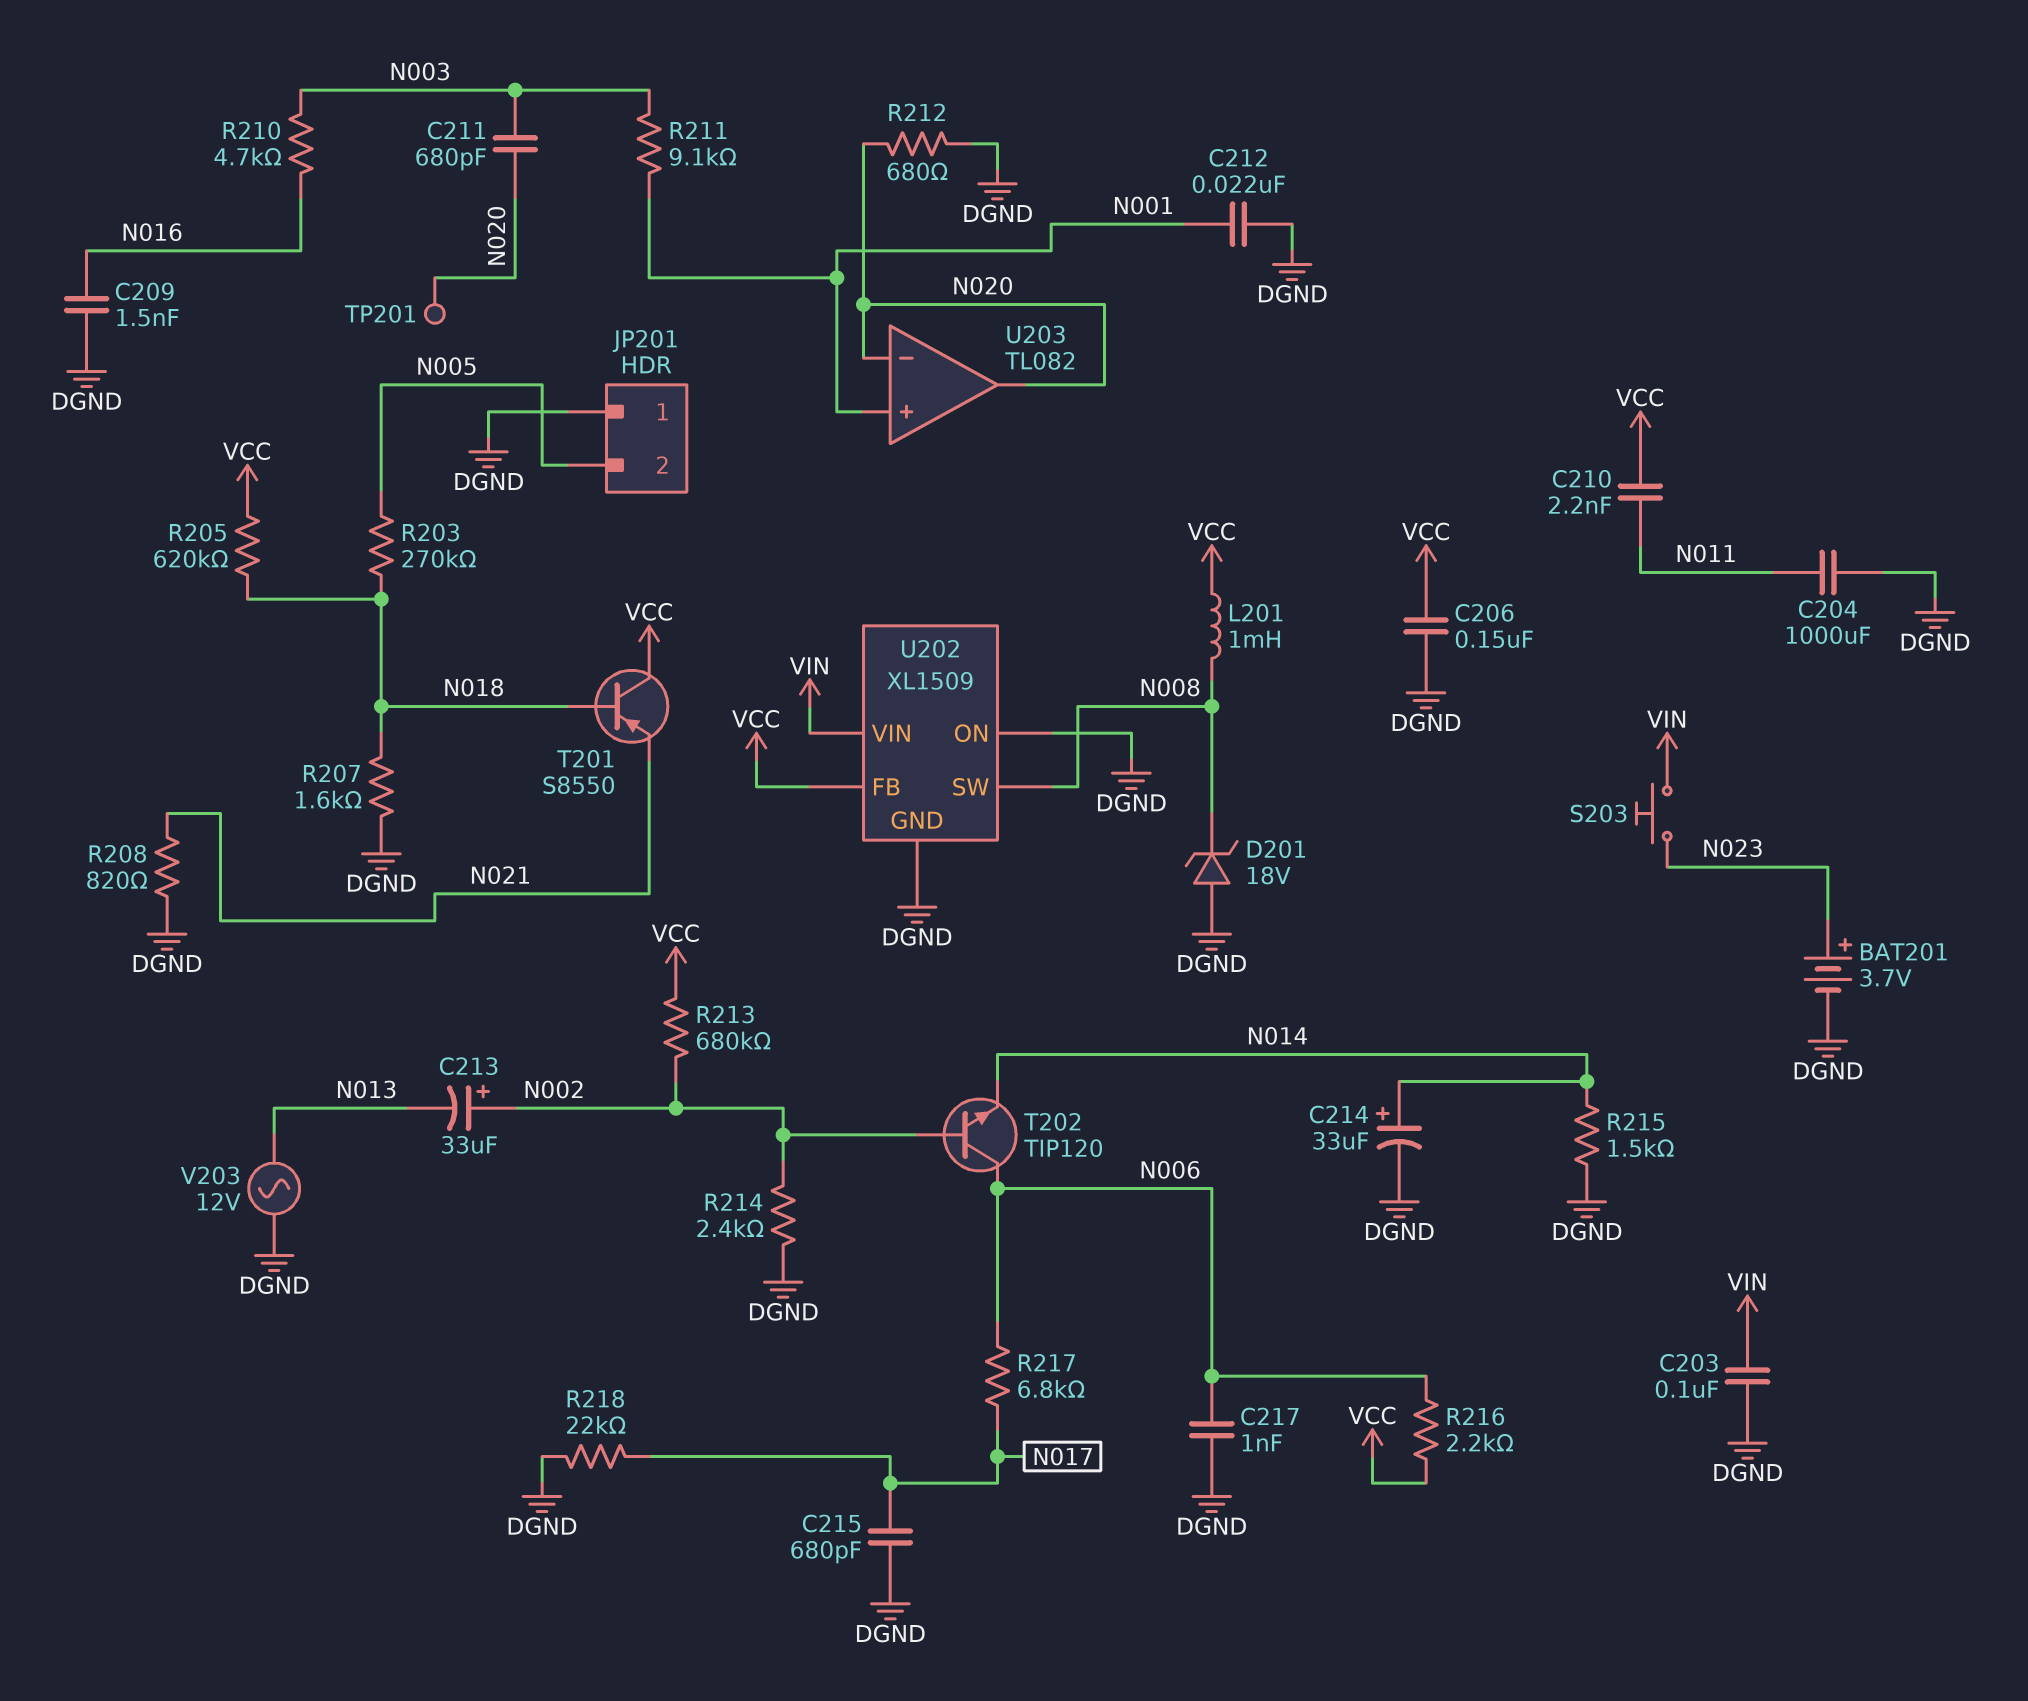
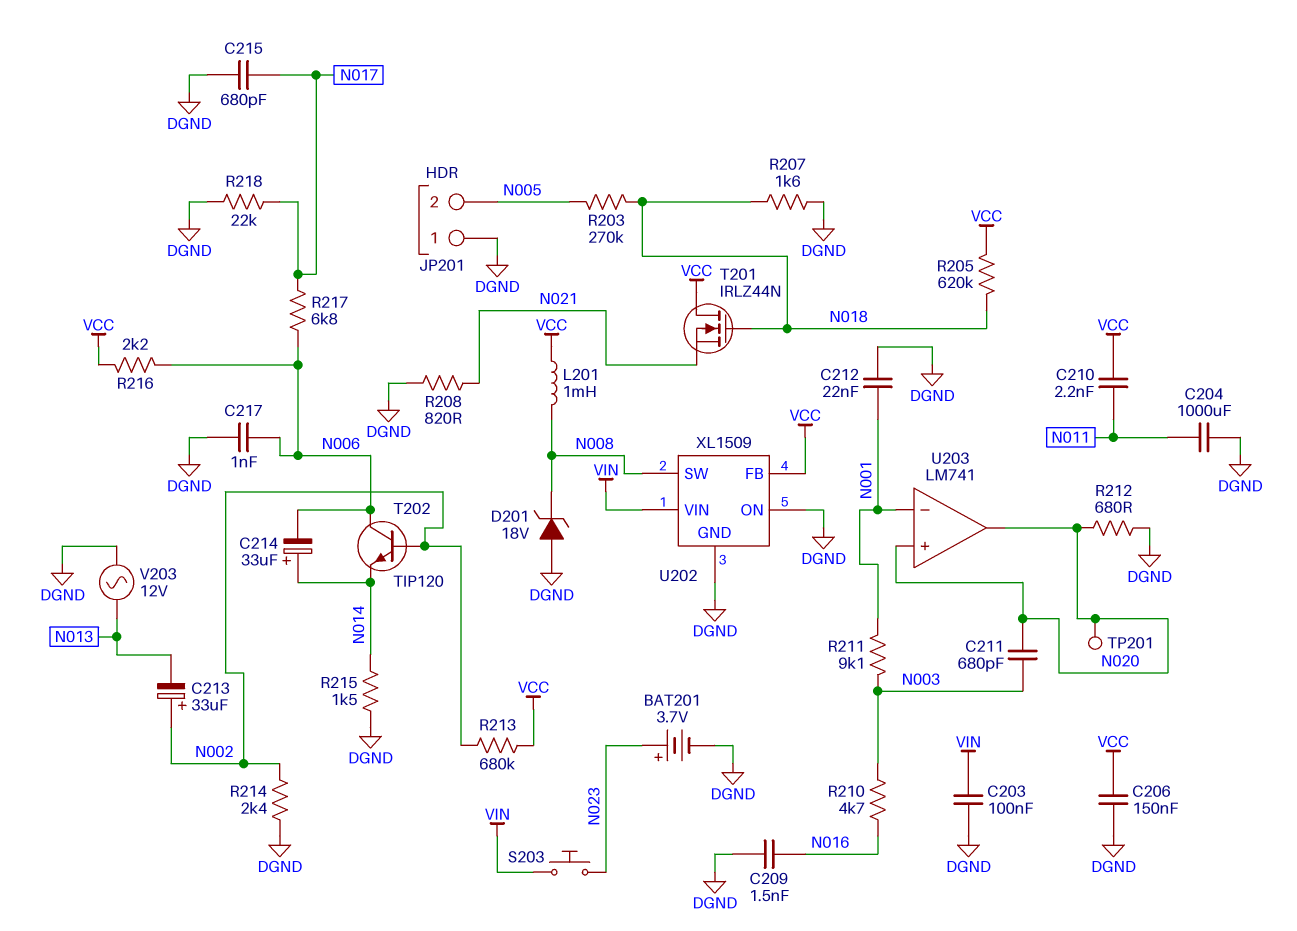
C214: 33uF (plus N014, minus DGND) -> 33uF (plus N014, minus N006)
T201: PNP S8550 (B N018, C VCC, E N021) -> NMOS IRLZ44N (G N018, D VCC, S N021)
U203: TL082 -> LM741
U203 pin in+: N001 -> N020
U203 pin in-: N020 -> N001

